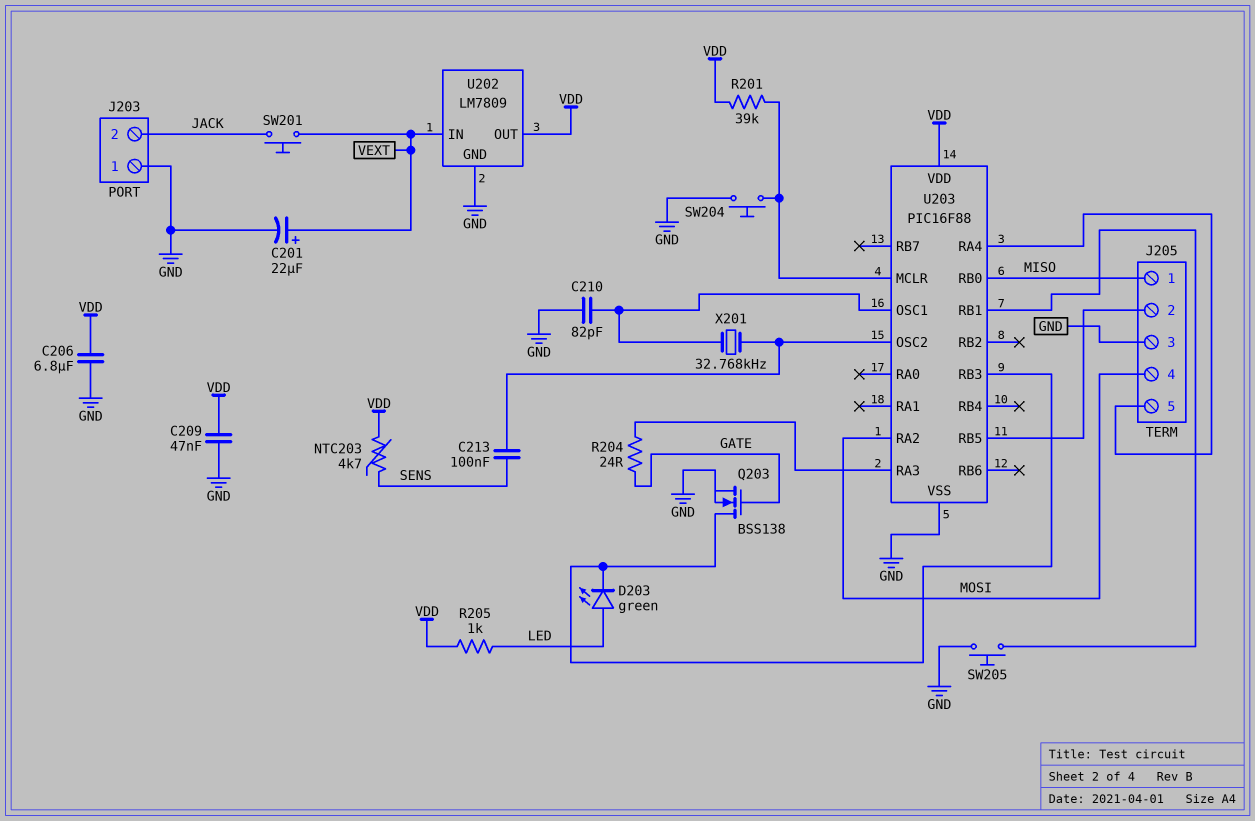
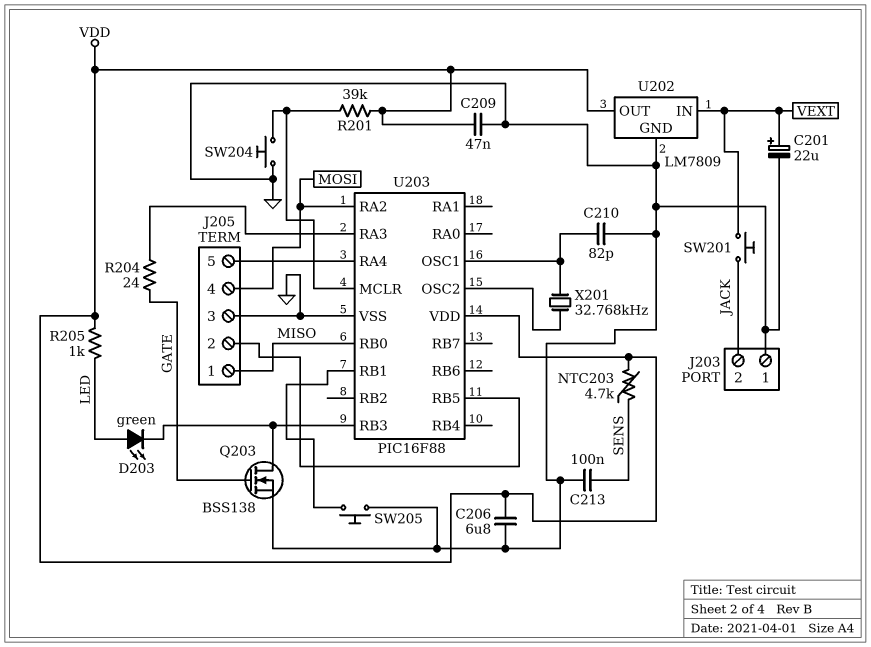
C213: 100nF (SENS, U203/OSC2) -> 100nF (GND, SENS)

